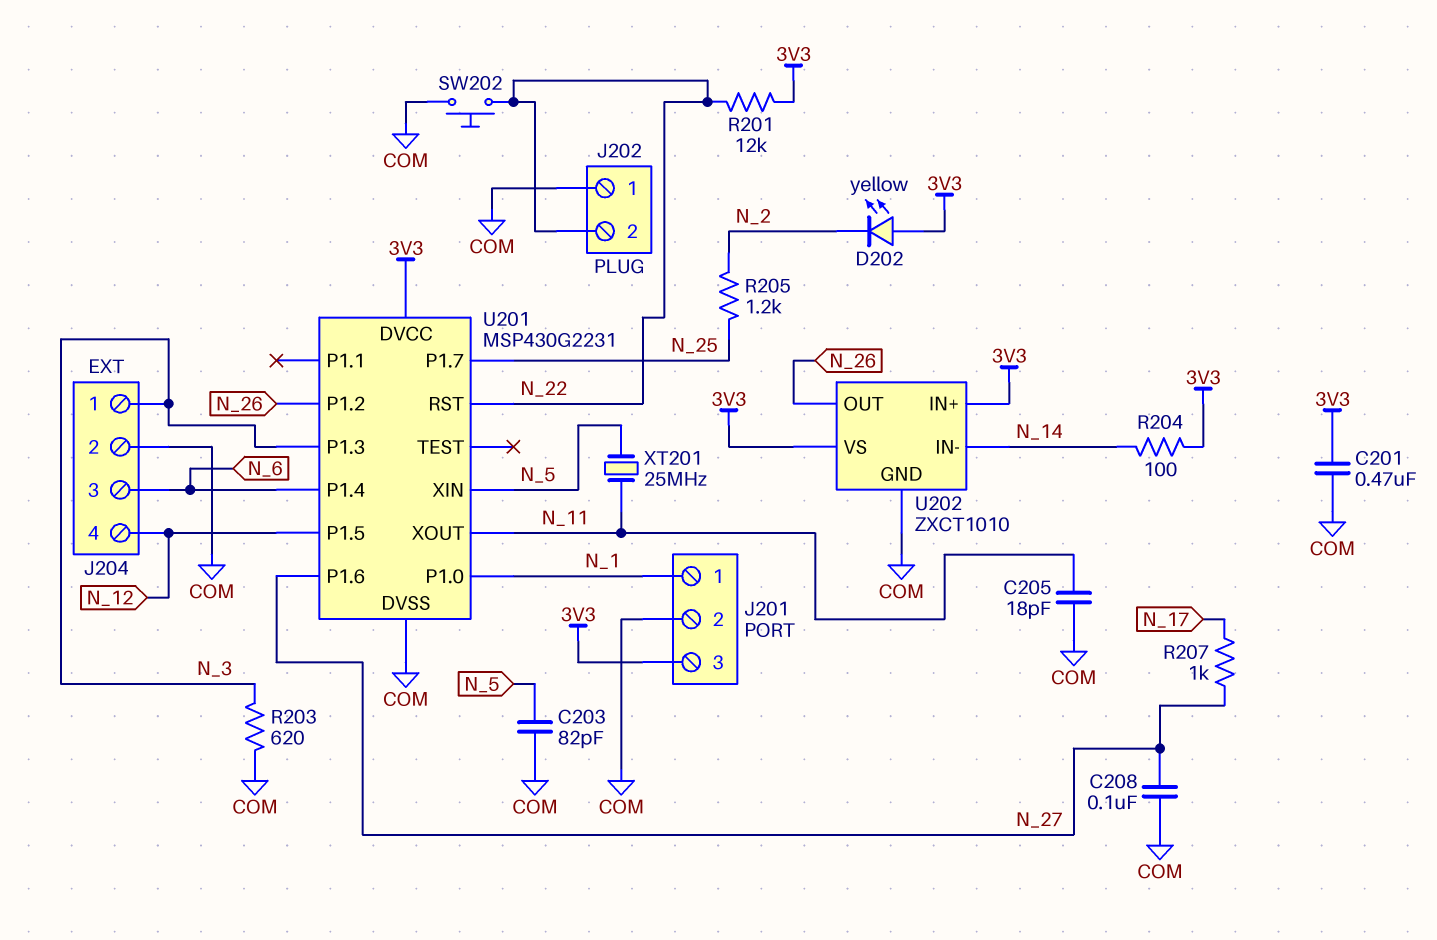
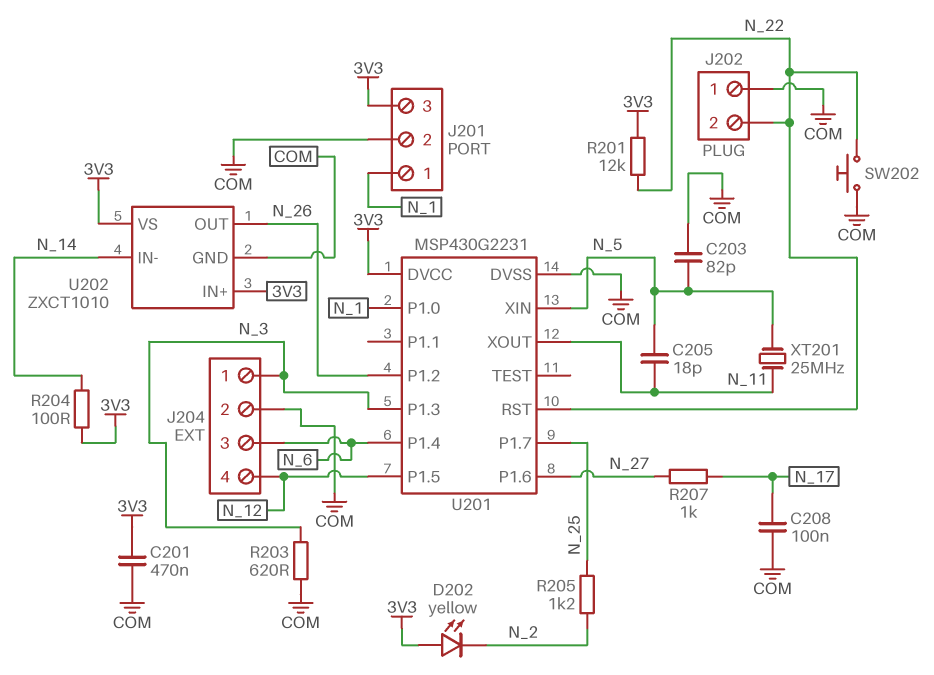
C205: 18pF (COM, N_11) -> 18pF (N_5, N_11)
C208: 100nF (COM, N_27) -> 100nF (COM, N_17)

